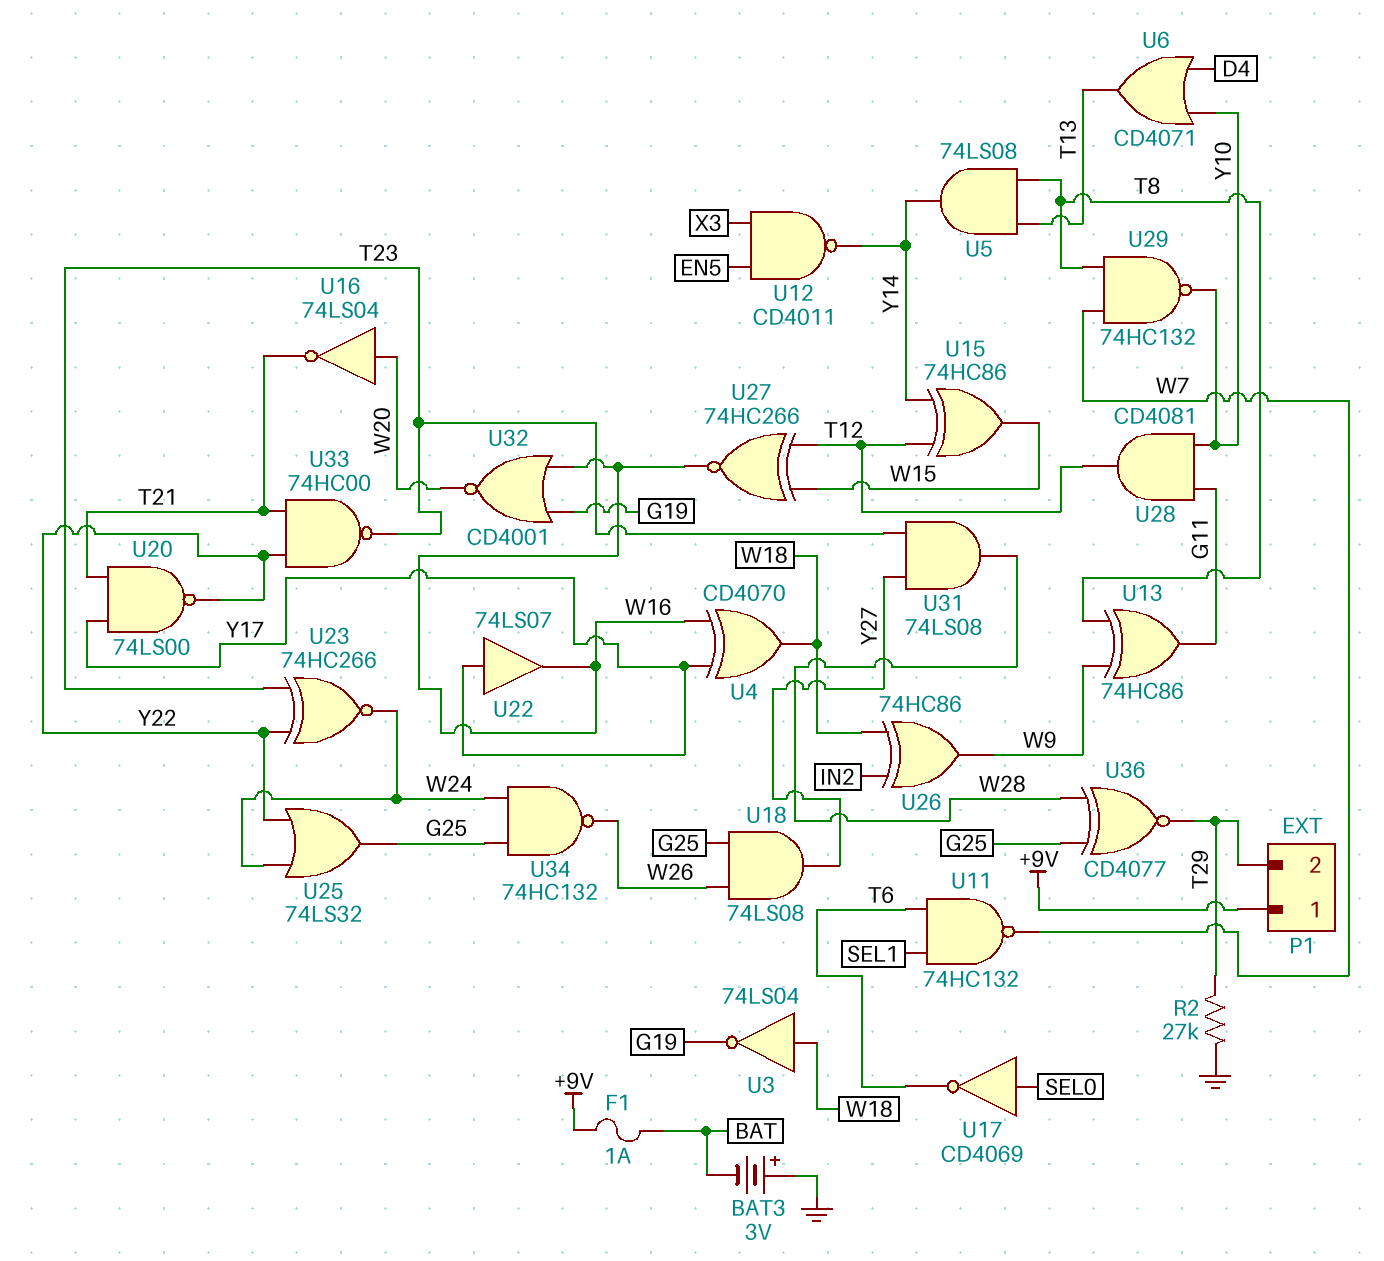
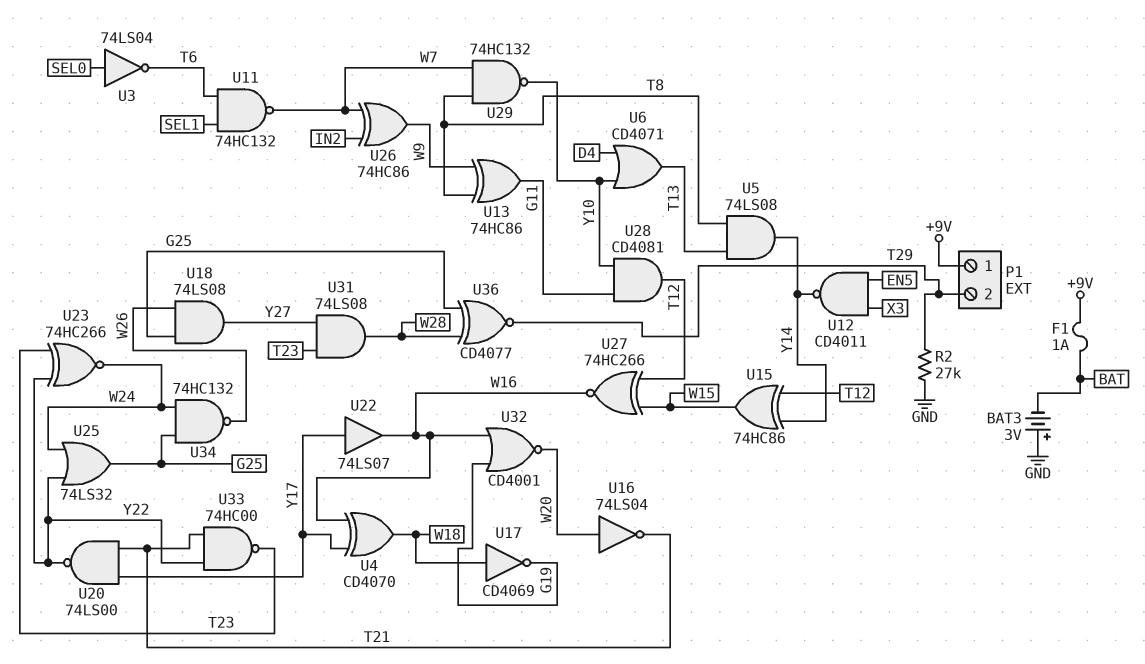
U3: NOT 74LS04 (in W18, out G19) -> NOT 74LS04 (in SEL0, out T6)
U17: NOT CD4069 (in SEL0, out T6) -> NOT CD4069 (in W18, out G19)
U26: XOR 74HC86 (in IN2, in W18, out W9) -> XOR 74HC86 (in IN2, in W7, out W9)

